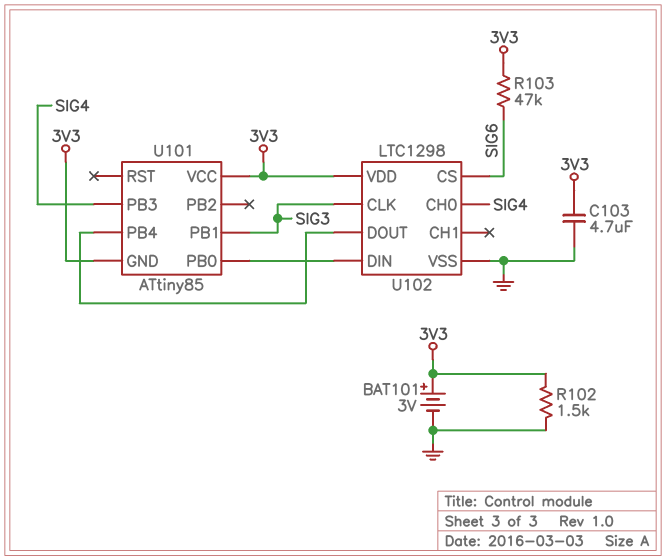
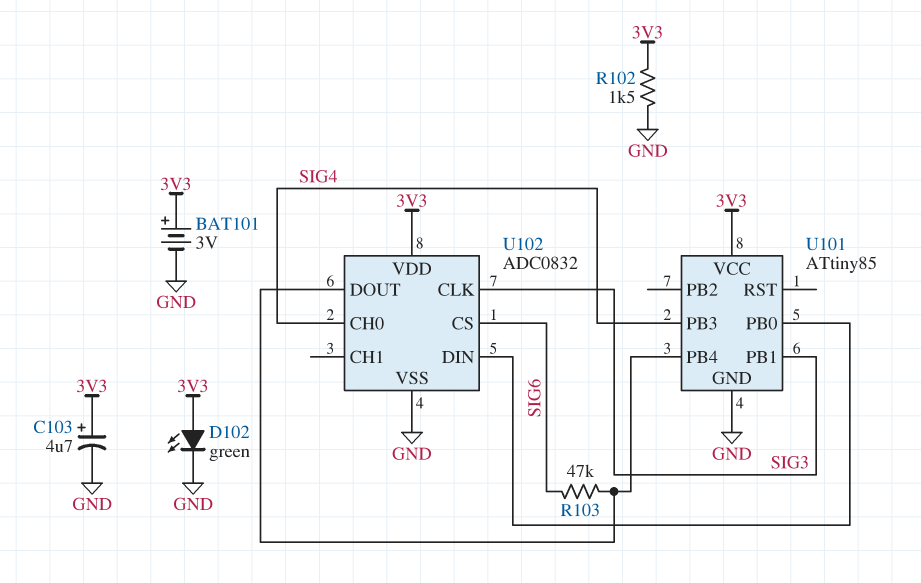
C103: 4.7uF (3V3, GND) -> 4.7uF (plus 3V3, minus GND)
D102: none -> LED green (A 3V3, K GND)
R103: 47k (3V3, SIG6) -> 47k (SIG6, U101/PB4)
U101 pin GND: 3V3 -> GND
U102: LTC1298 -> ADC0832

